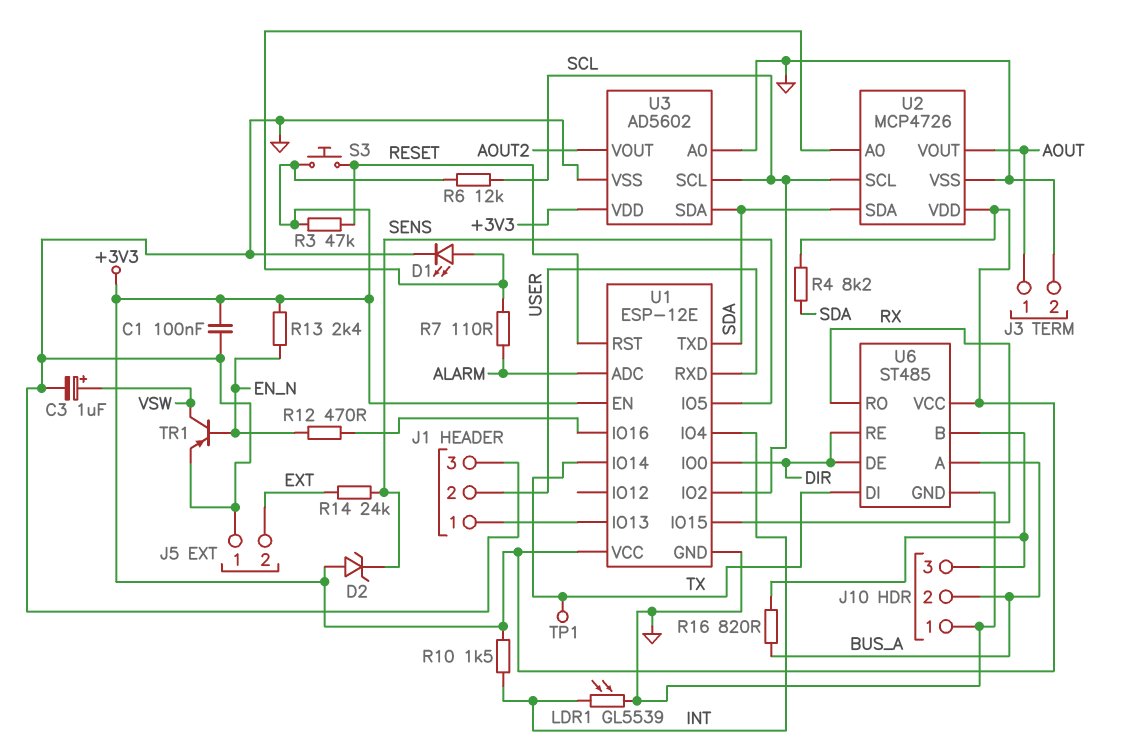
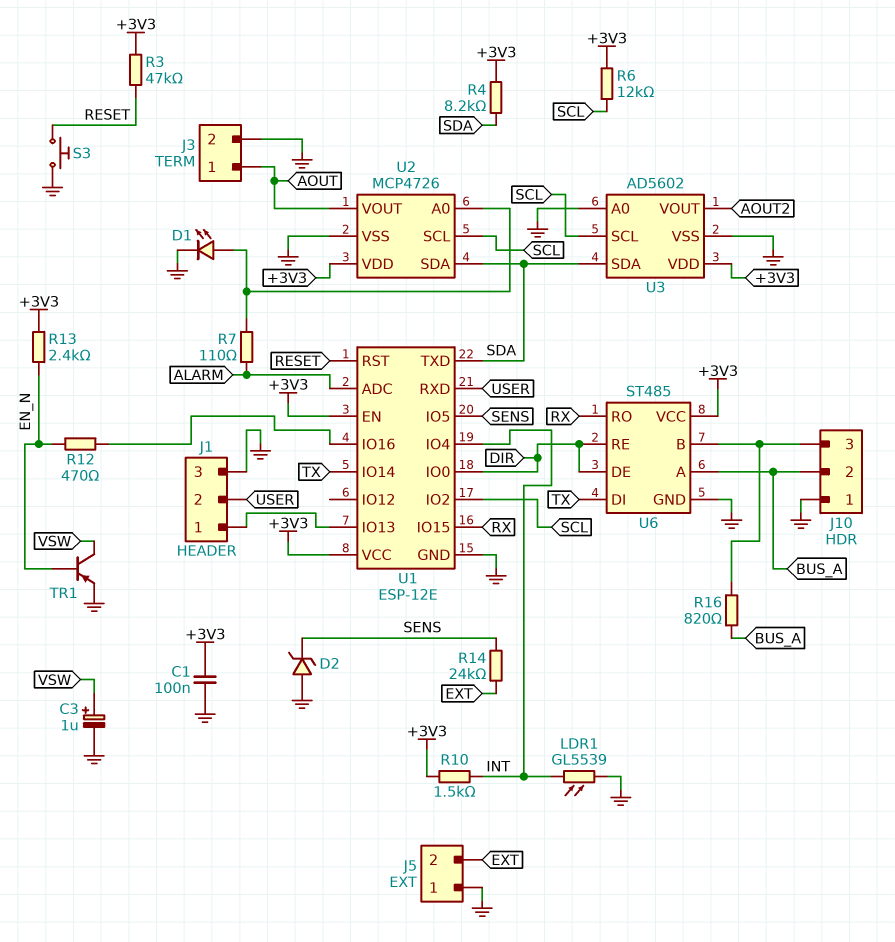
D2: zener (A +3V3, K SENS) -> zener (A GND, K SENS)
S3: button (+3V3, RESET) -> button (GND, RESET)
TP1: test point (TX) -> none

